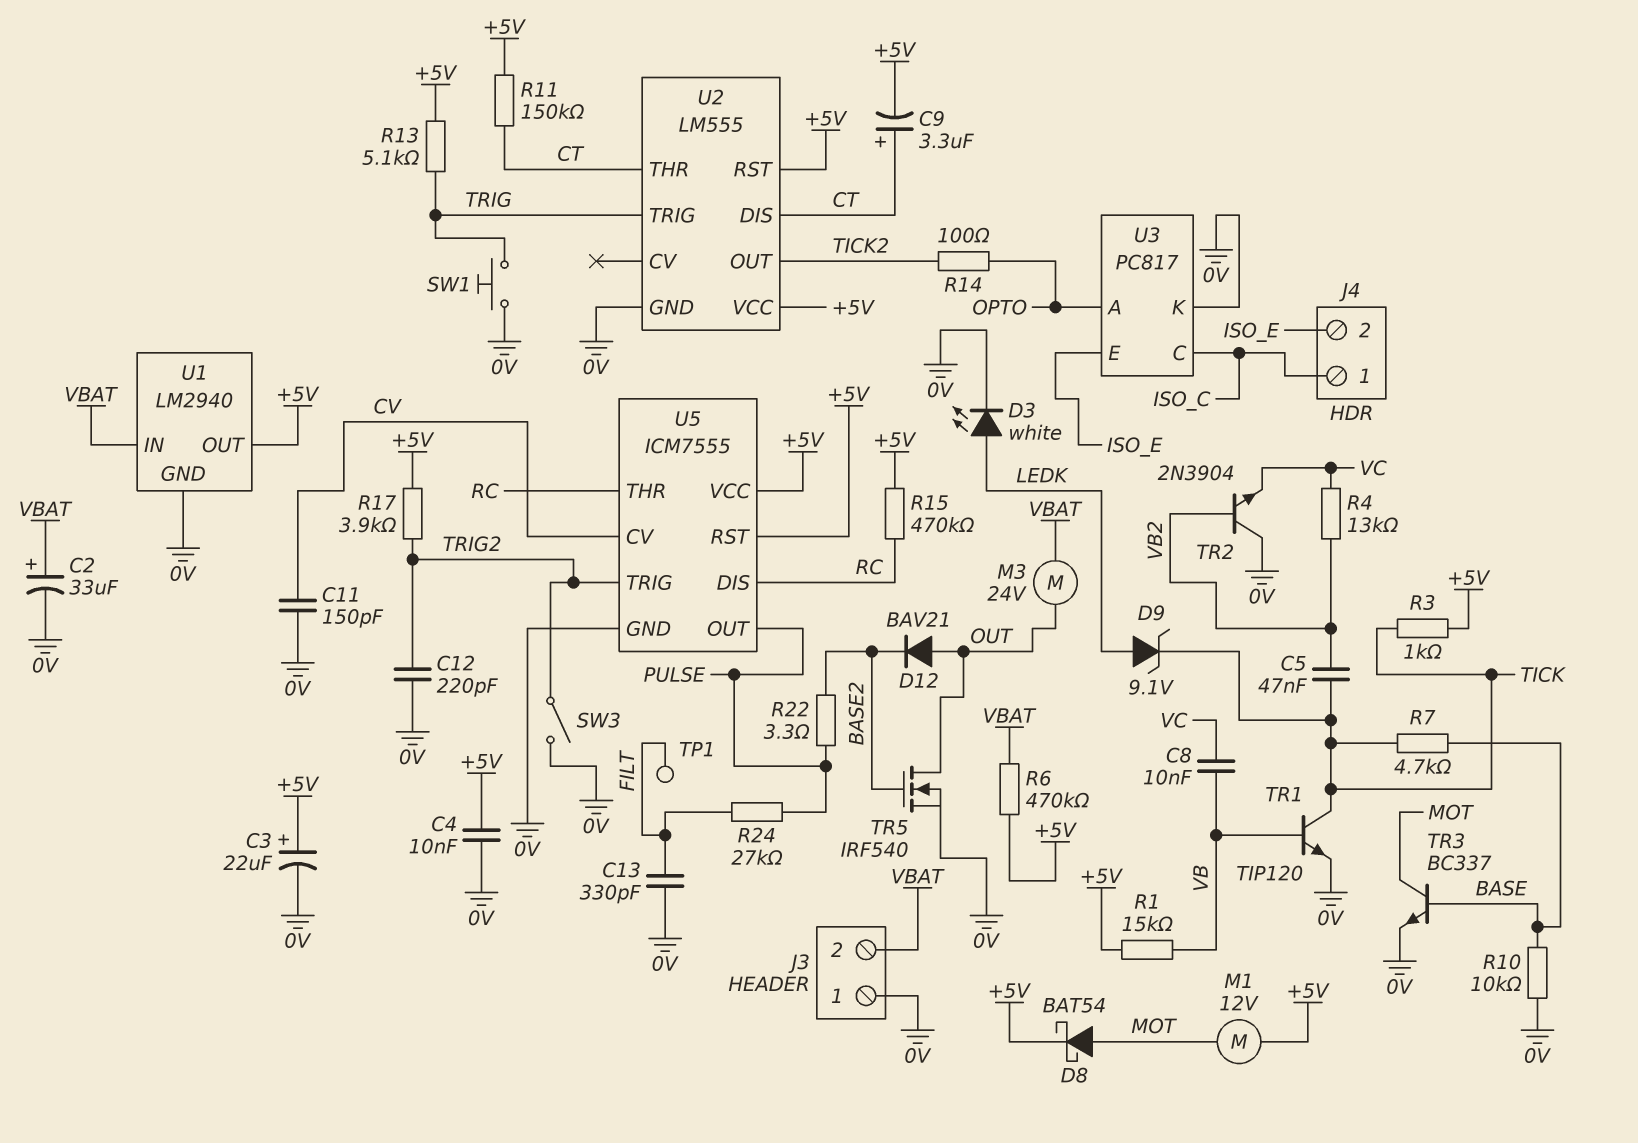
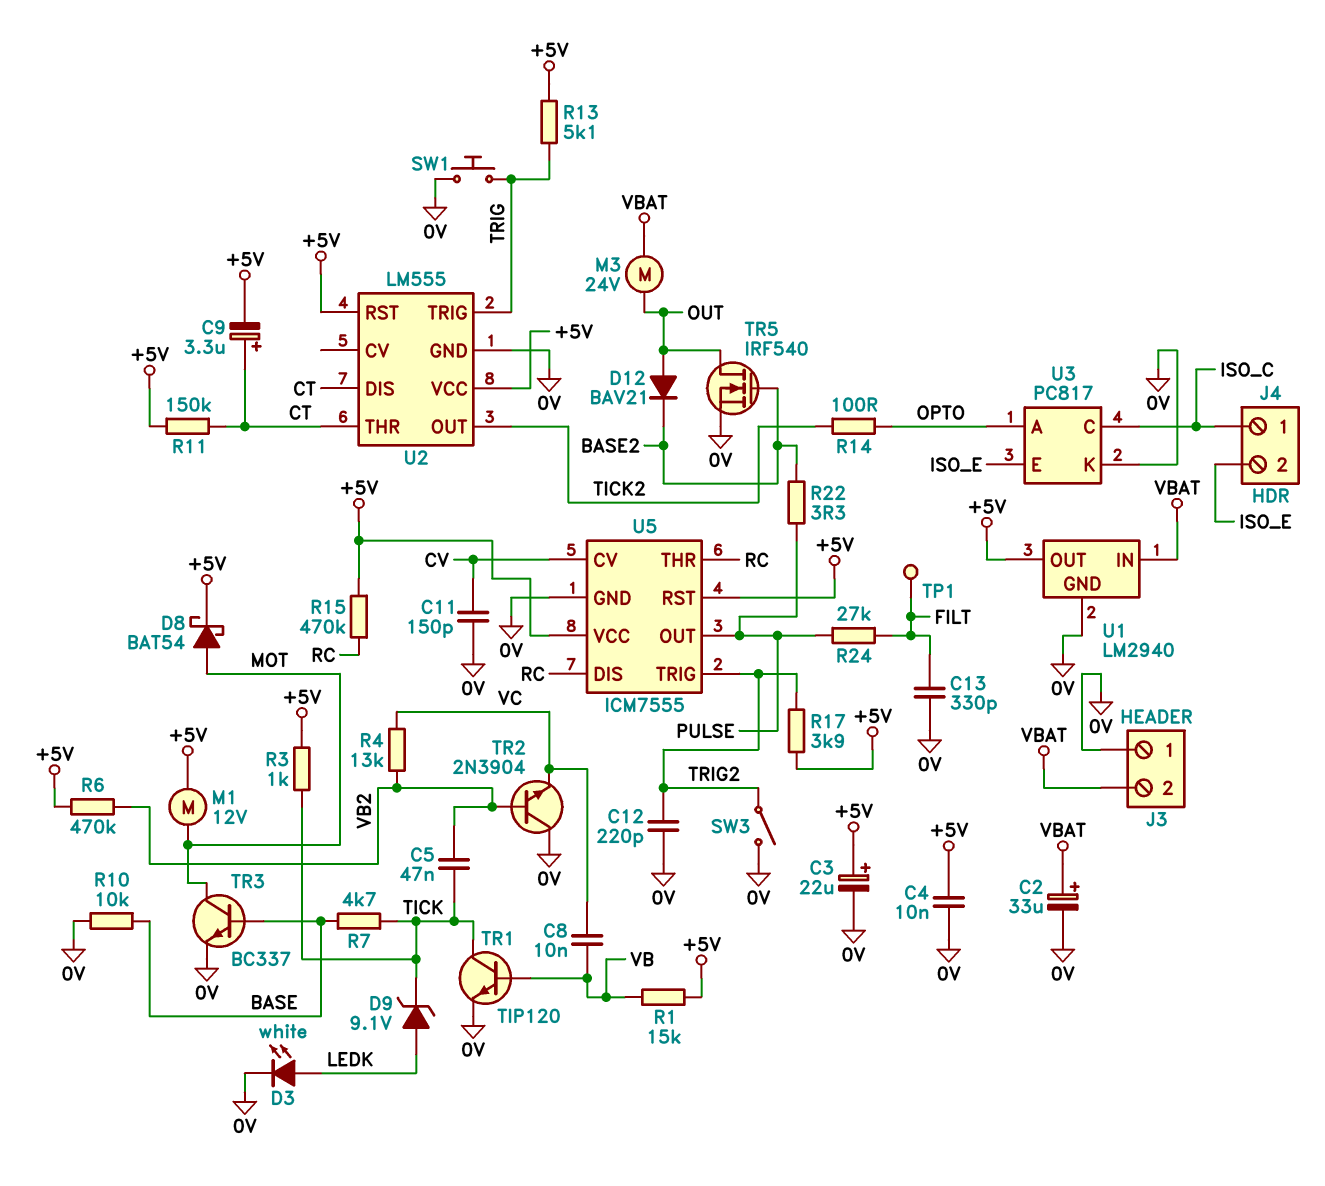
R6: 470k (+5V, VBAT) -> 470k (+5V, VB2)

